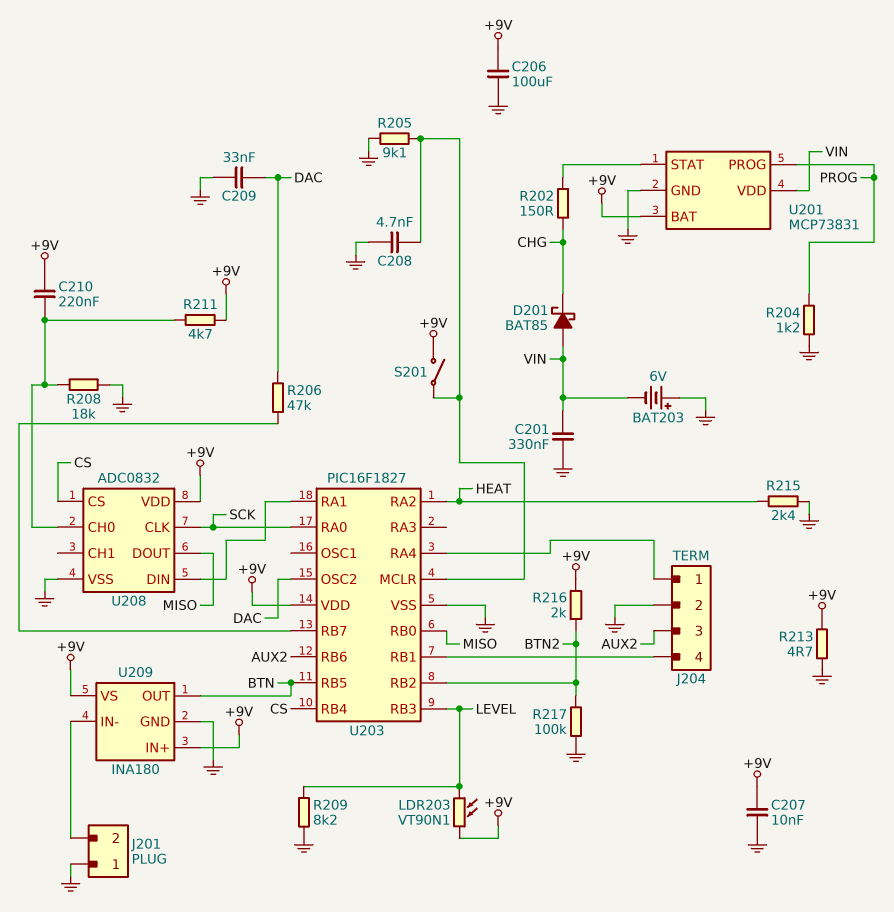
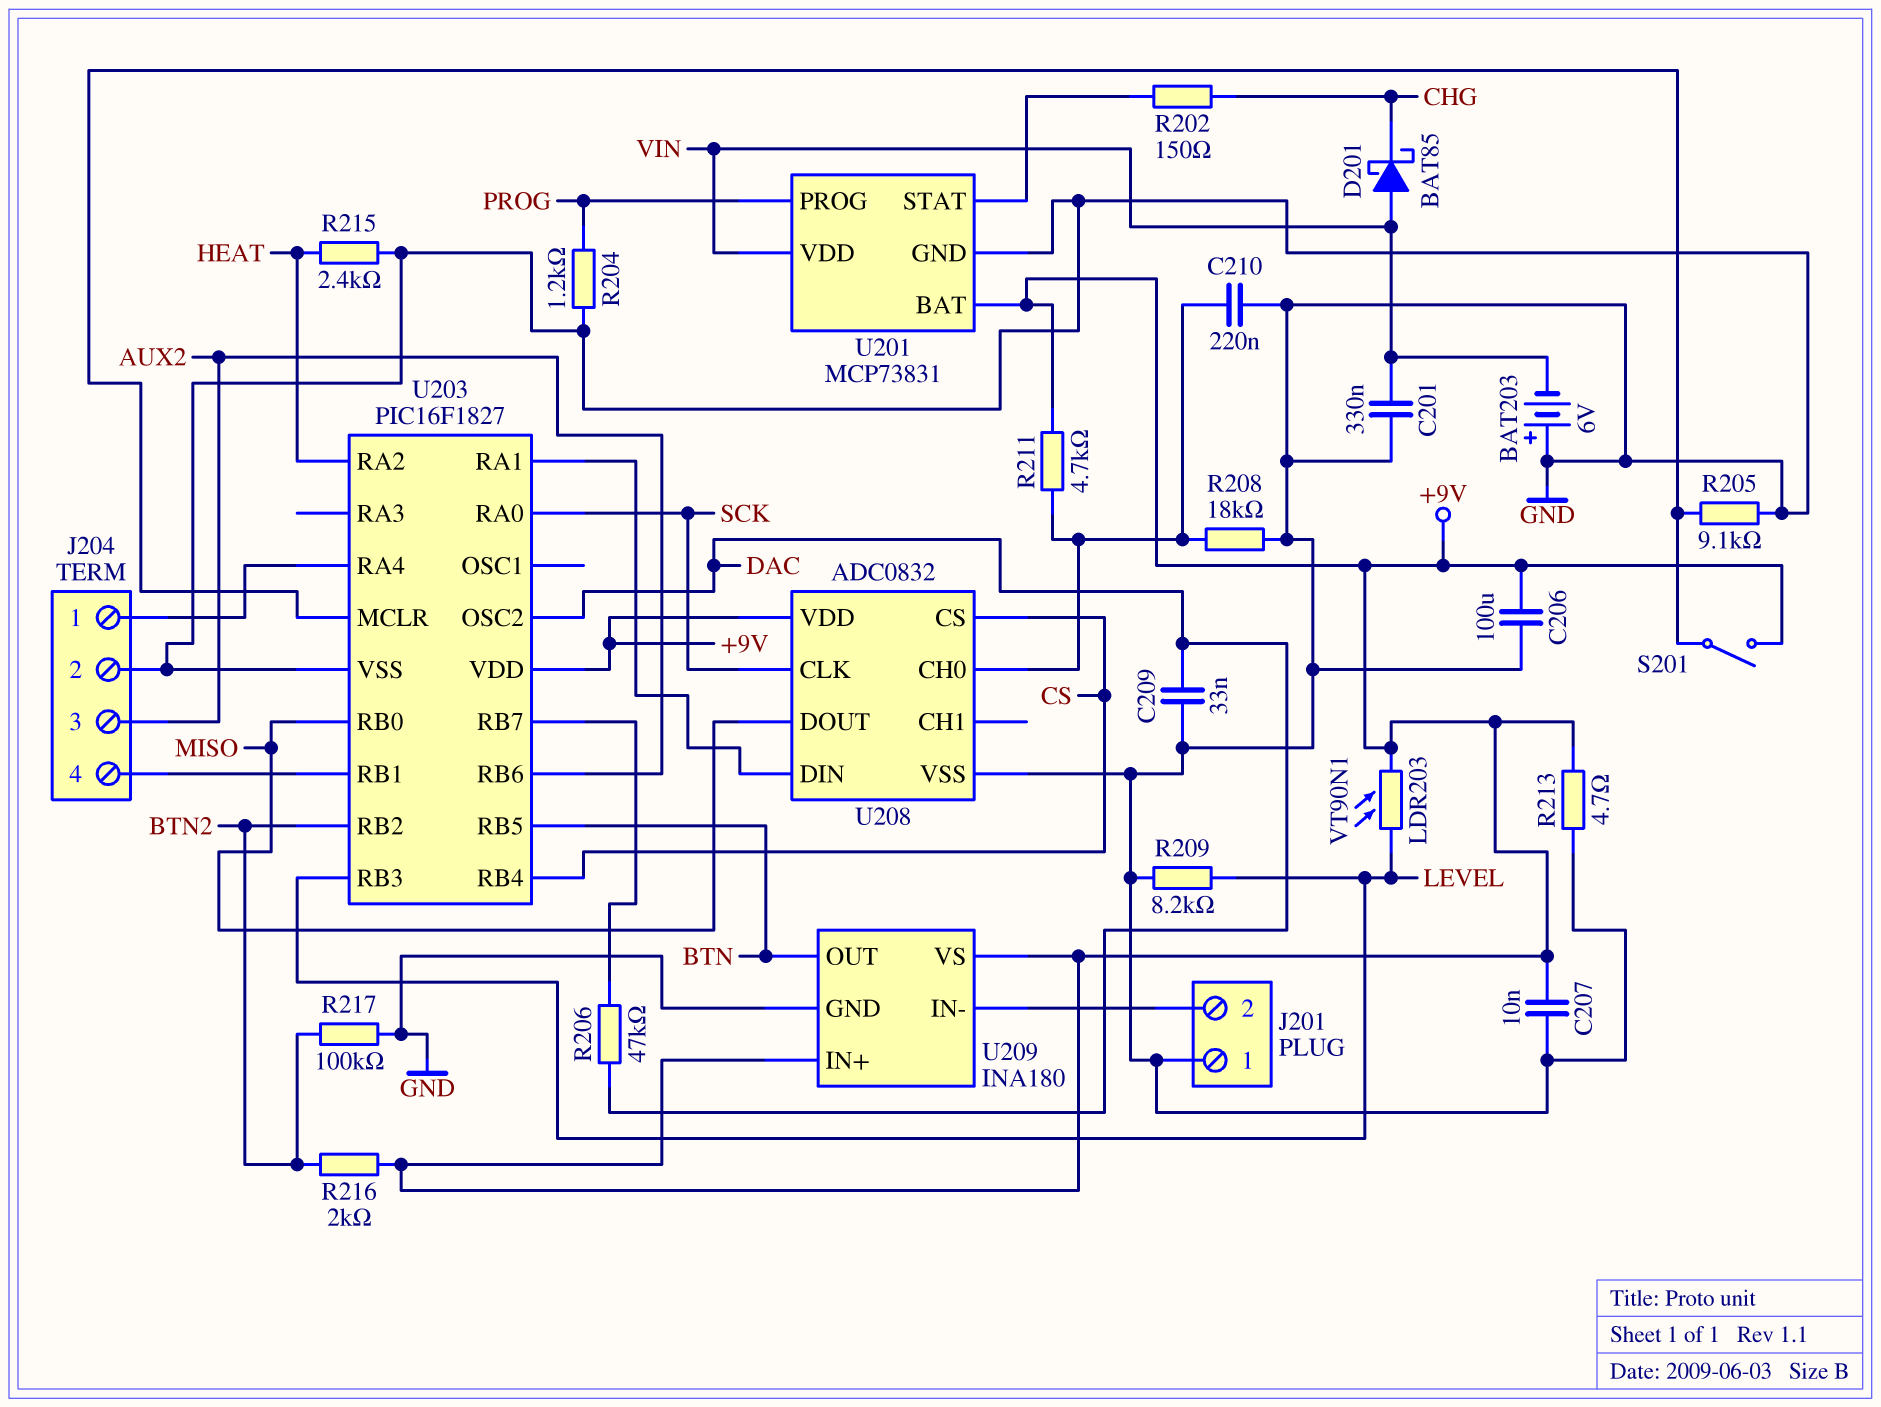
C208: 4.7nF (GND, U203/MCLR) -> none
C210: 220nF (+9V, U208/CH0) -> 220nF (GND, U208/CH0)

